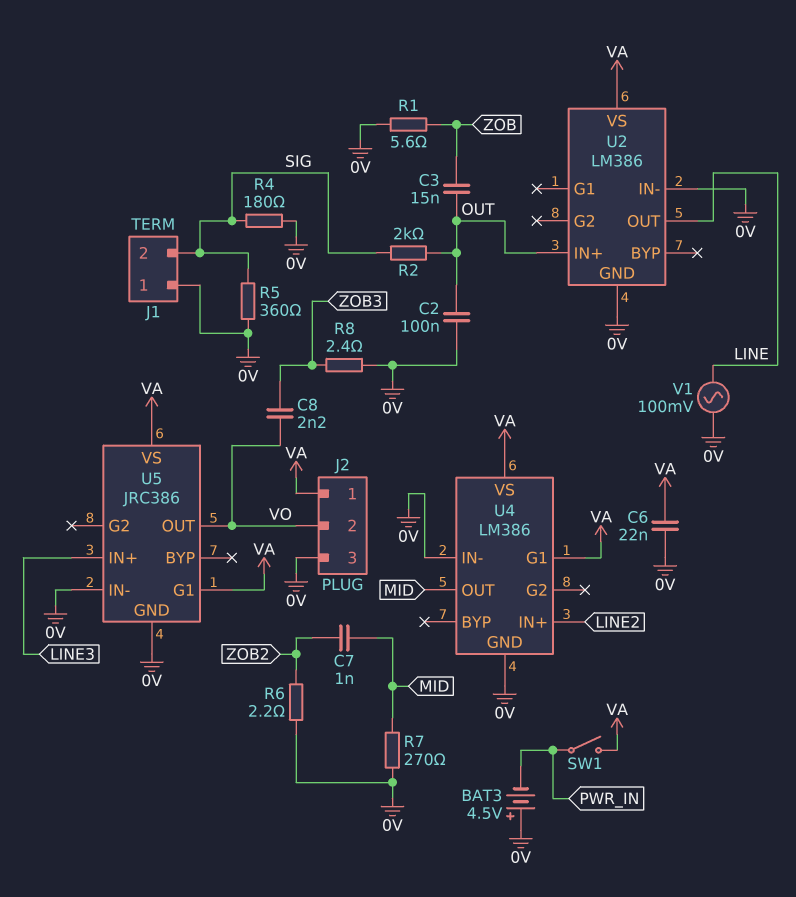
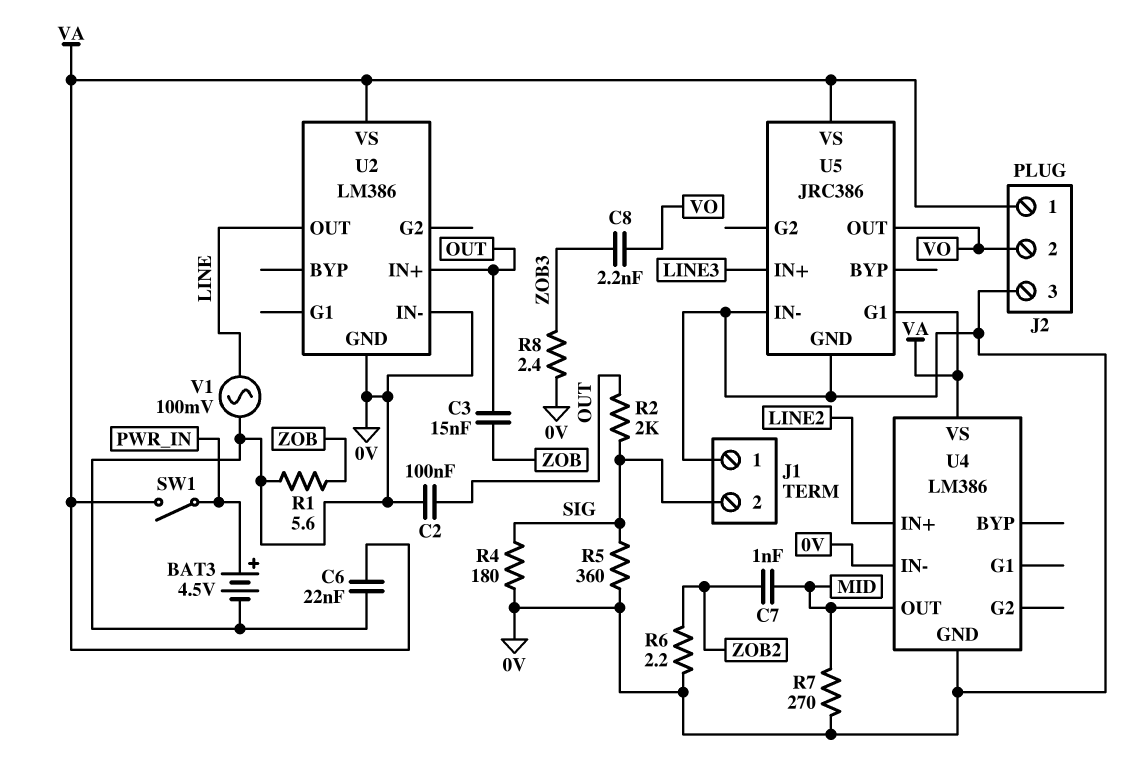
BAT3: 4.5V (plus 0V, minus PWR_IN) -> 4.5V (plus PWR_IN, minus 0V)
U4 pin G1: VA -> none

